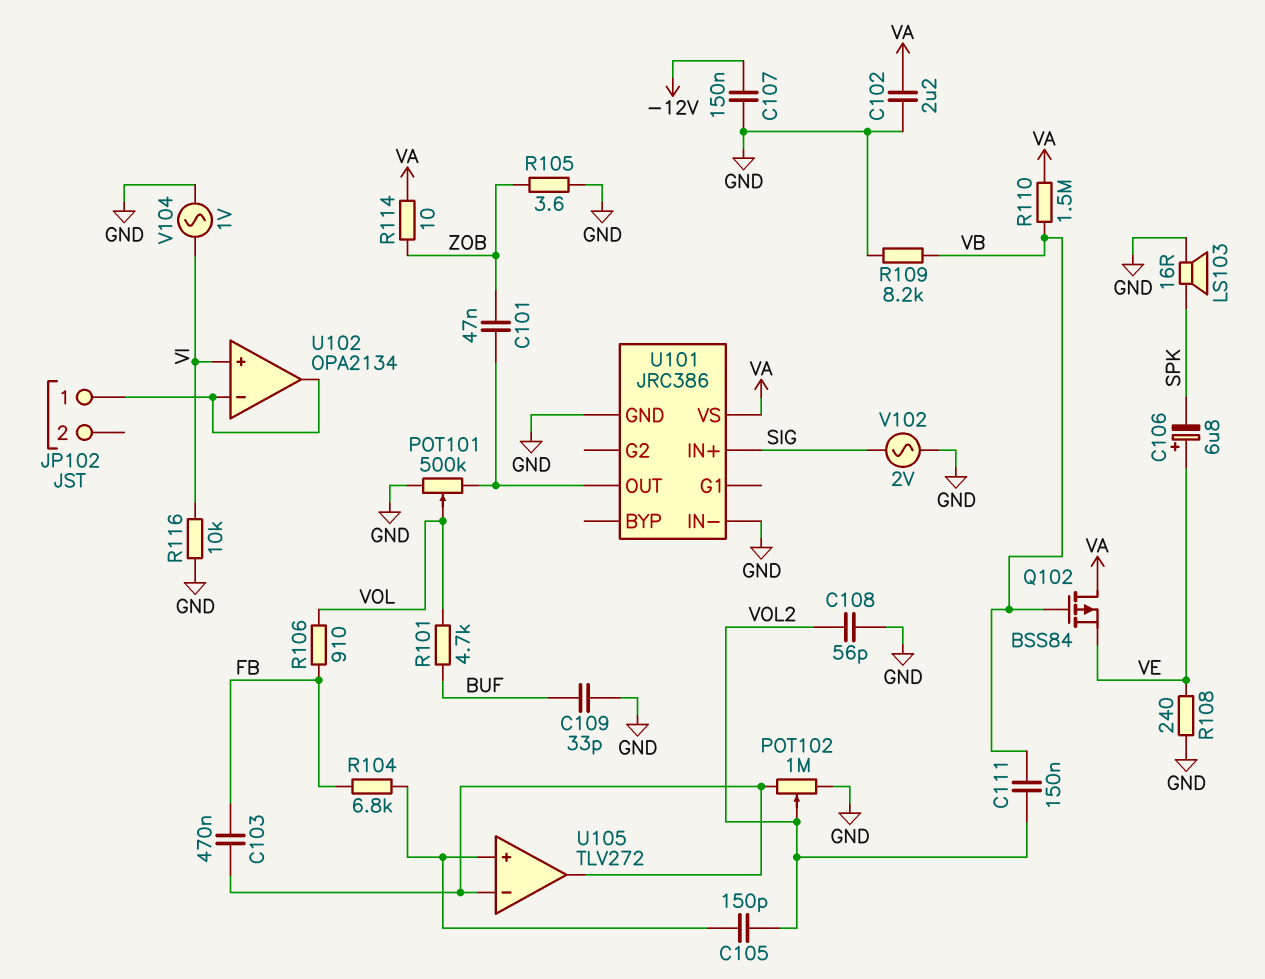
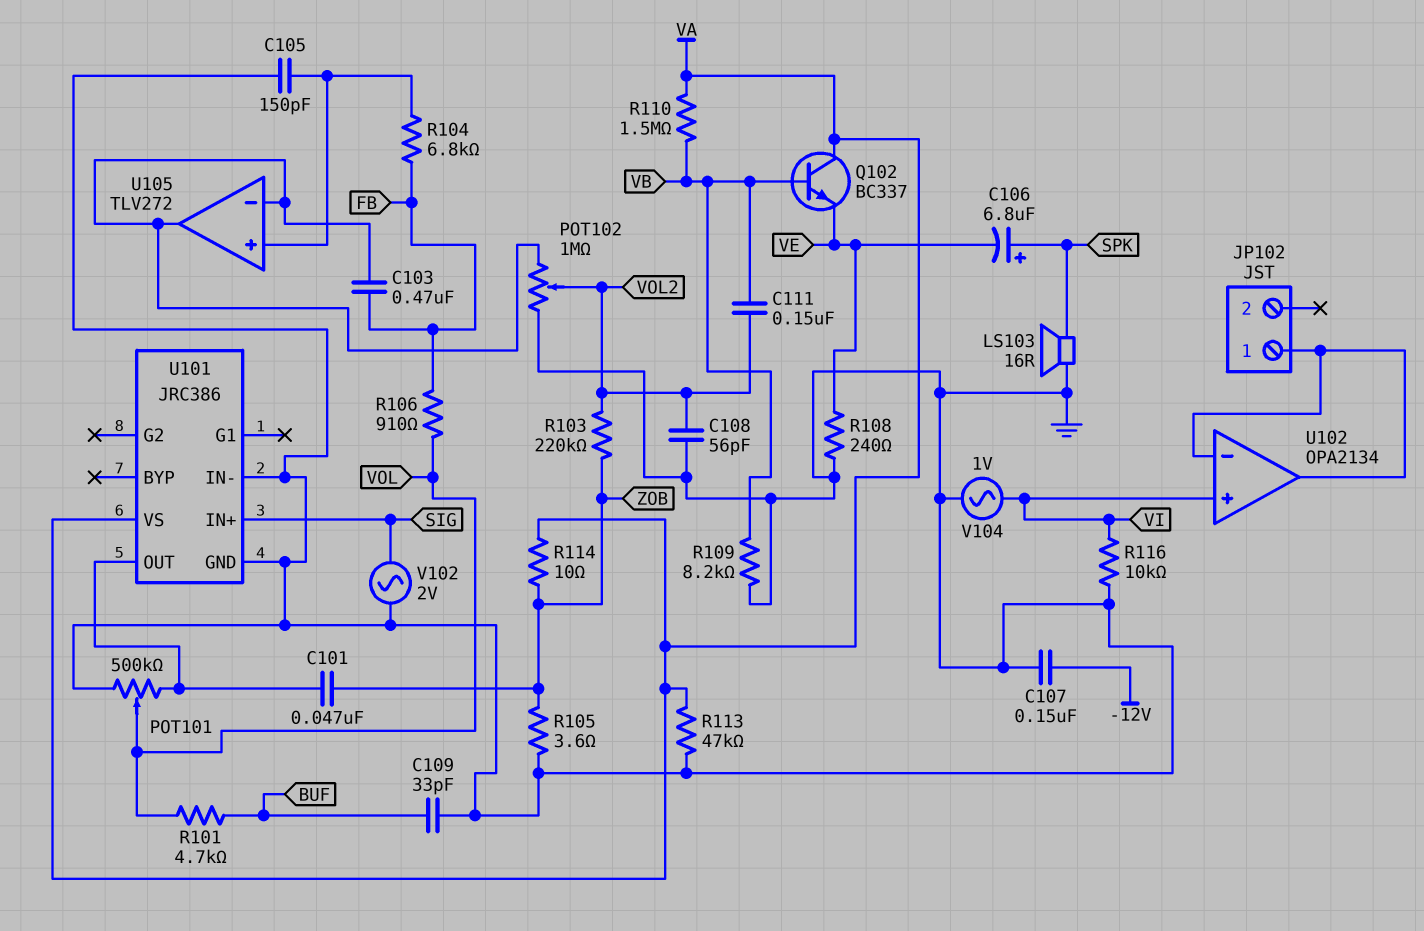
C102: 2.2uF (GND, VA) -> none
C105: 150pF (U105/in+, VOL2) -> 150pF (GND, U105/in+)
C106: 6.8uF (plus VE, minus SPK) -> 6.8uF (plus SPK, minus VE)
Q102: PMOS BSS84 (G VB, D VA, S VE) -> NPN BC337 (B VB, C VA, E VE)
R103: none -> 220k (VOL2, ZOB)
R113: none -> 47k (GND, VA)

